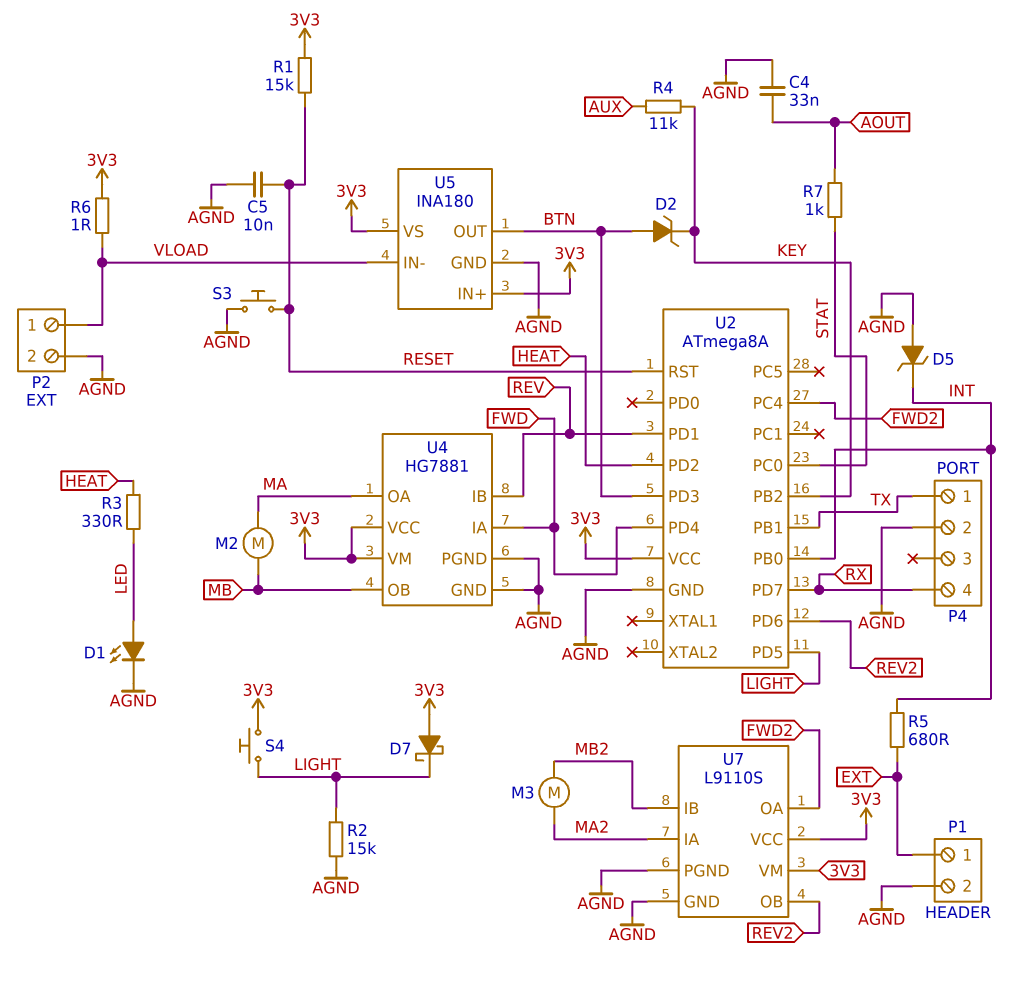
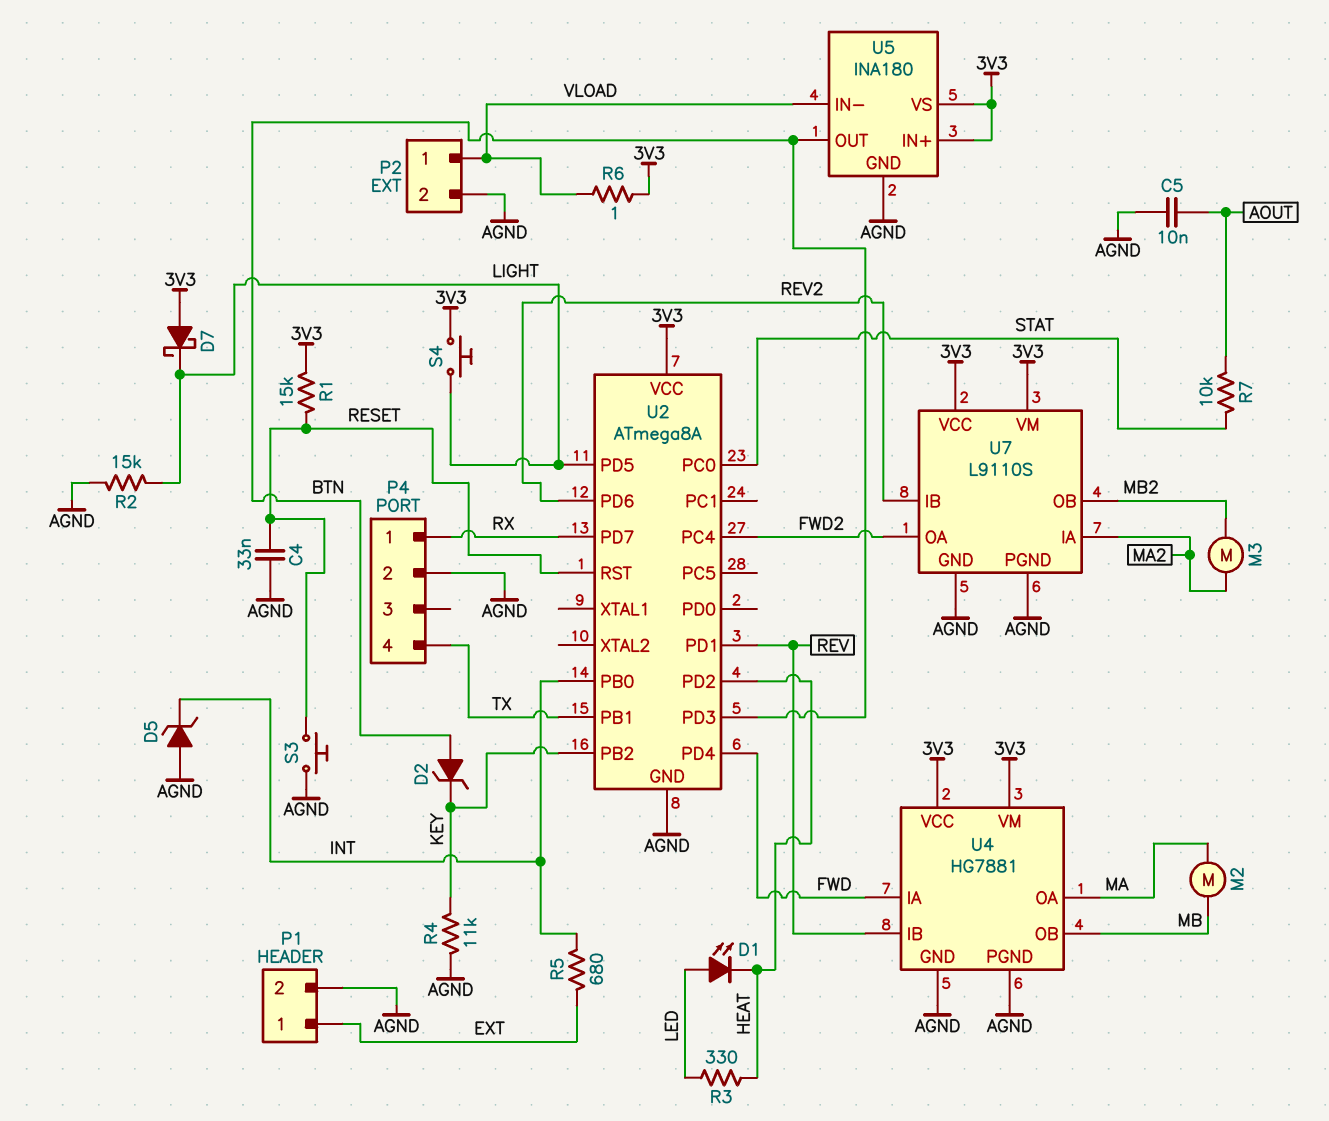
C4: 33nF (AGND, AOUT) -> 33nF (AGND, RESET)
C5: 10nF (AGND, RESET) -> 10nF (AGND, AOUT)
D1: LED (A LED, K AGND) -> LED (A LED, K HEAT)
P4 pin 1: TX -> RX
P4 pin 4: RX -> TX
R4: 11k (AUX, KEY) -> 11k (AGND, KEY)
R7: 1k (AOUT, STAT) -> 10k (AOUT, STAT)
U7 pin IB: MB2 -> REV2
U7 pin OB: REV2 -> MB2

